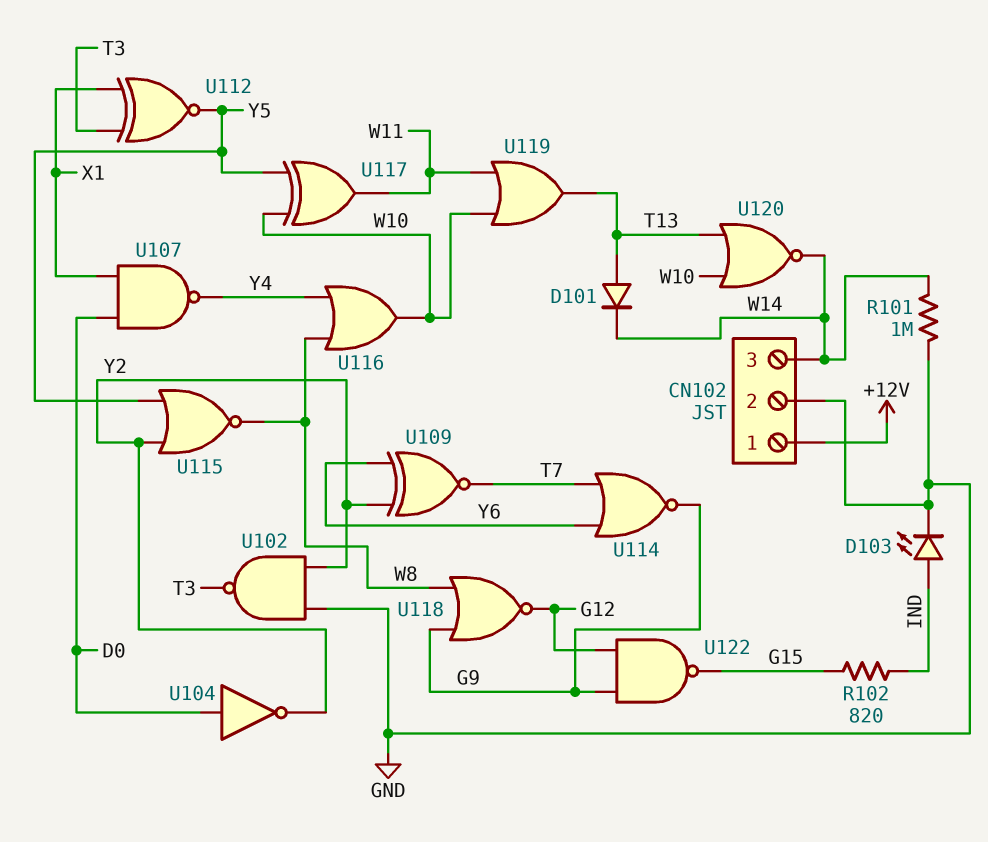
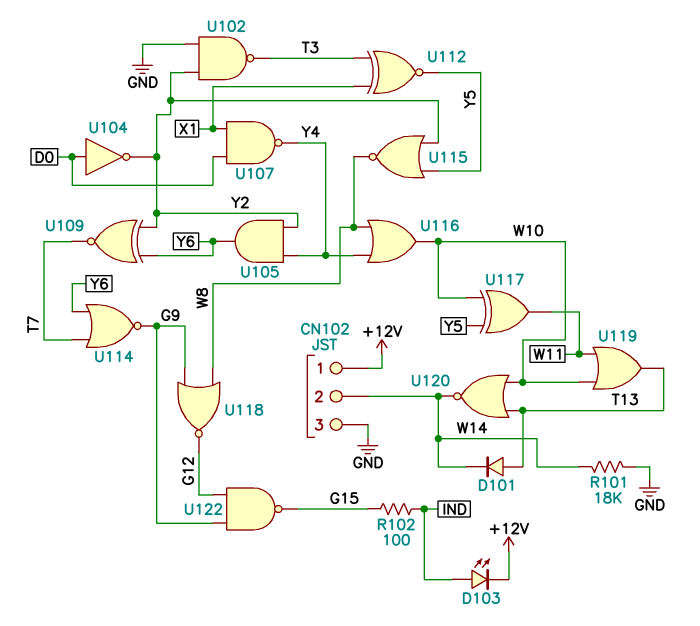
CN102 pin 2: GND -> W14
CN102 pin 3: W14 -> GND
D103: LED (A IND, K GND) -> LED (A IND, K +12V)
R101: 1M (GND, W14) -> 18k (GND, W14)
R102: 820 (G15, IND) -> 100 (G15, IND)
U105: none -> AND (in Y2, in Y4, out Y6)

